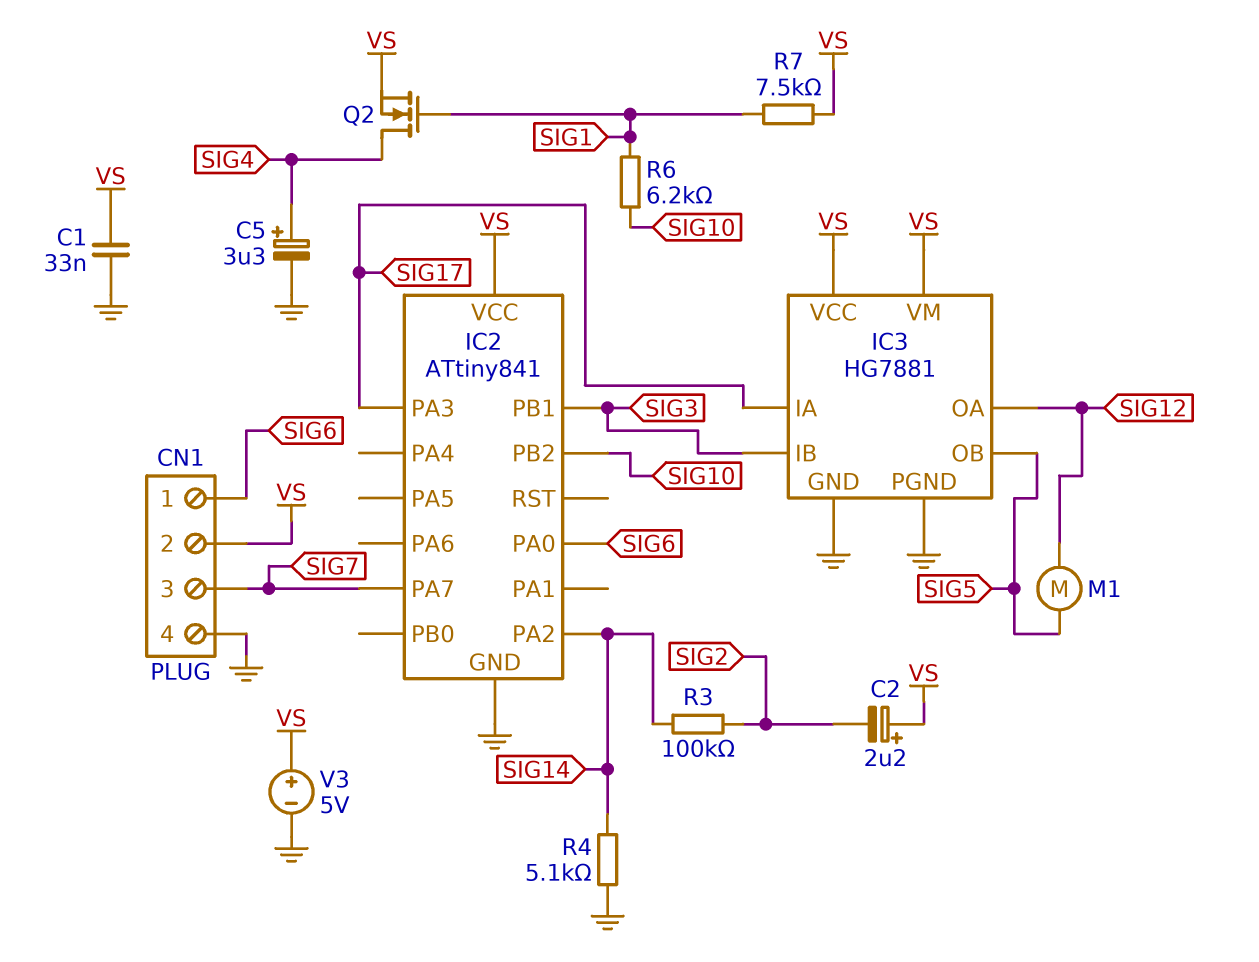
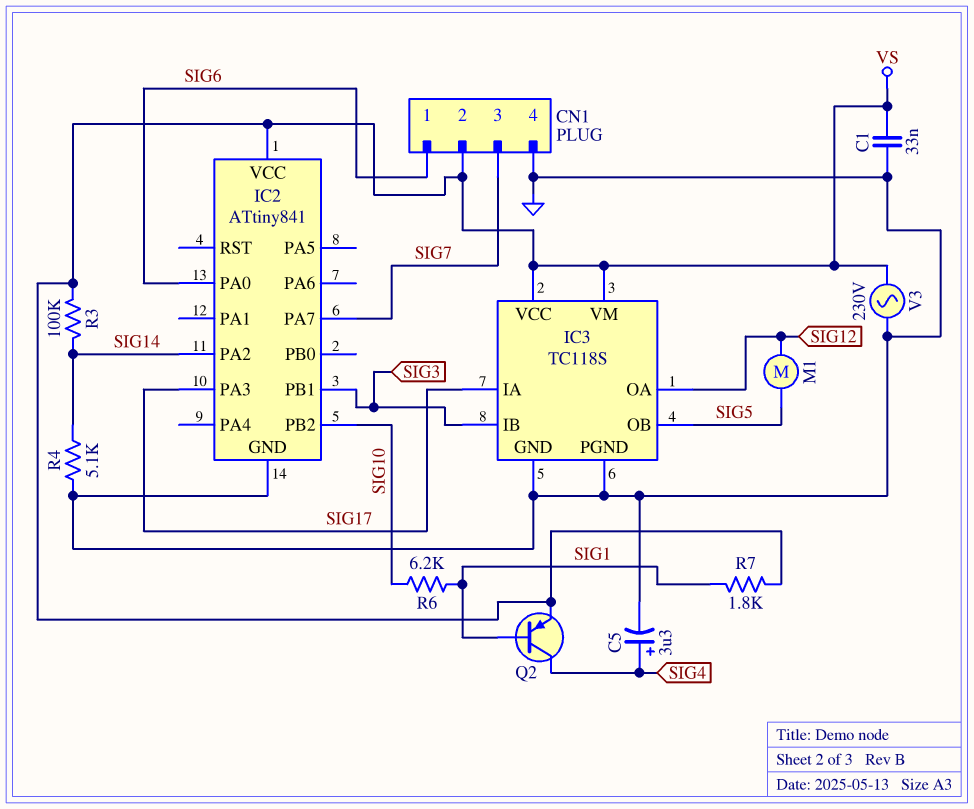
C2: 2.2uF (plus VS, minus SIG2) -> none
IC3: HG7881 -> TC118S
Q2: NMOS (G SIG1, D SIG4, S VS) -> PNP (B SIG1, C SIG4, E VS)
R3: 100k (SIG2, SIG14) -> 100k (SIG14, VS)
R7: 7.5k (SIG1, VS) -> 1.8k (SIG1, VS)
V3: 5V (plus VS, minus GND) -> AC 230V (GND, VS)

